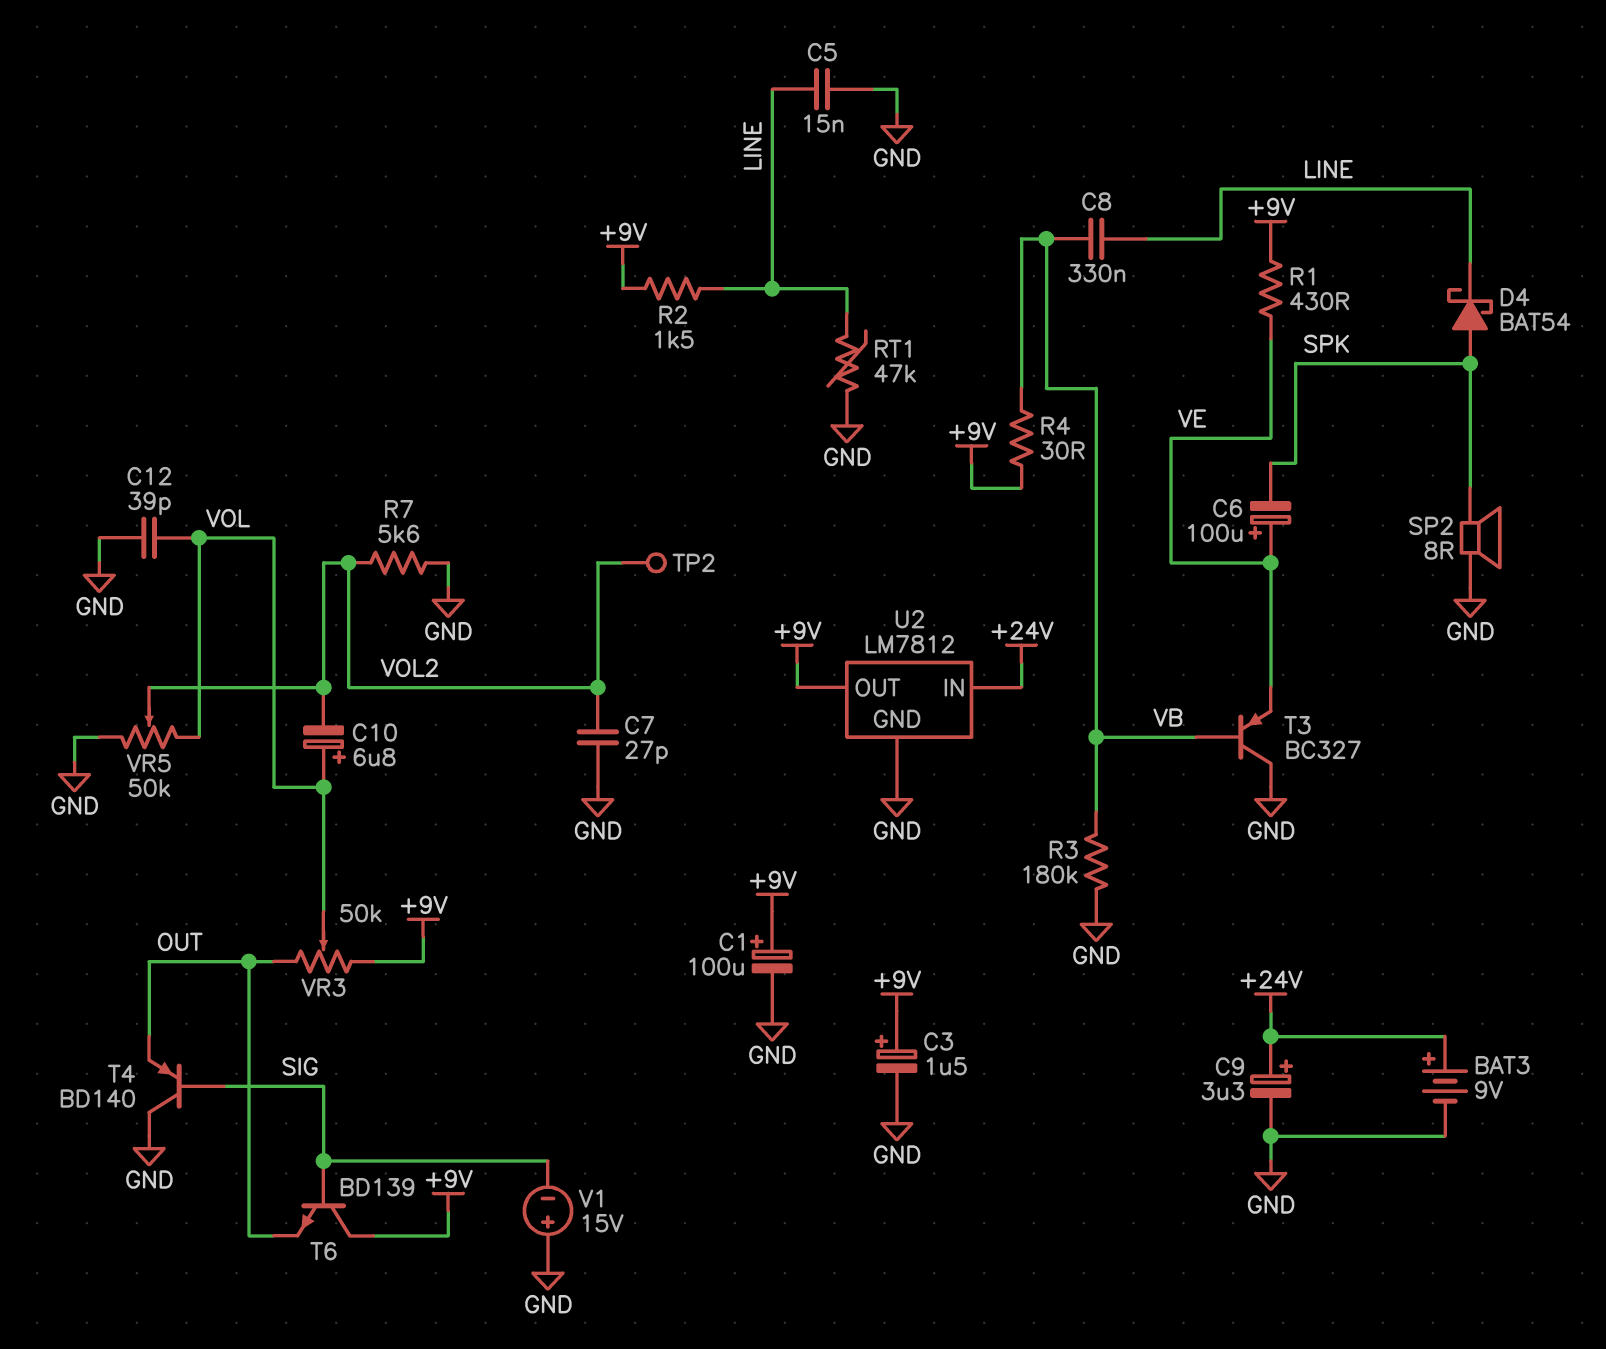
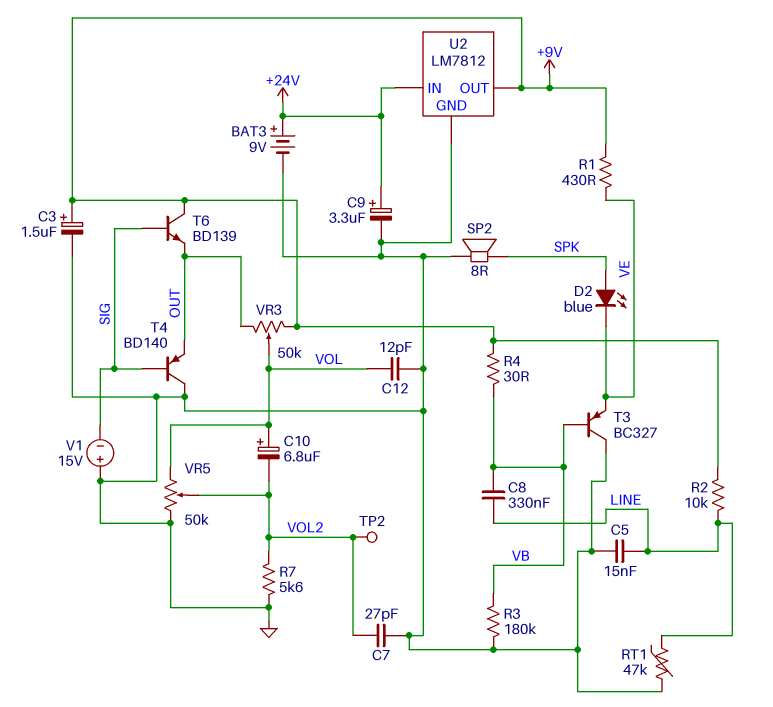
C1: 100uF (plus +9V, minus GND) -> none
C6: 100uF (plus VE, minus SPK) -> none
C12: 39pF (GND, VOL) -> 12pF (GND, VOL)
D2: none -> LED blue (A SPK, K VE)
D4: schottky BAT54 (A SPK, K LINE) -> none
R2: 1.5k (+9V, LINE) -> 10k (+9V, LINE)

